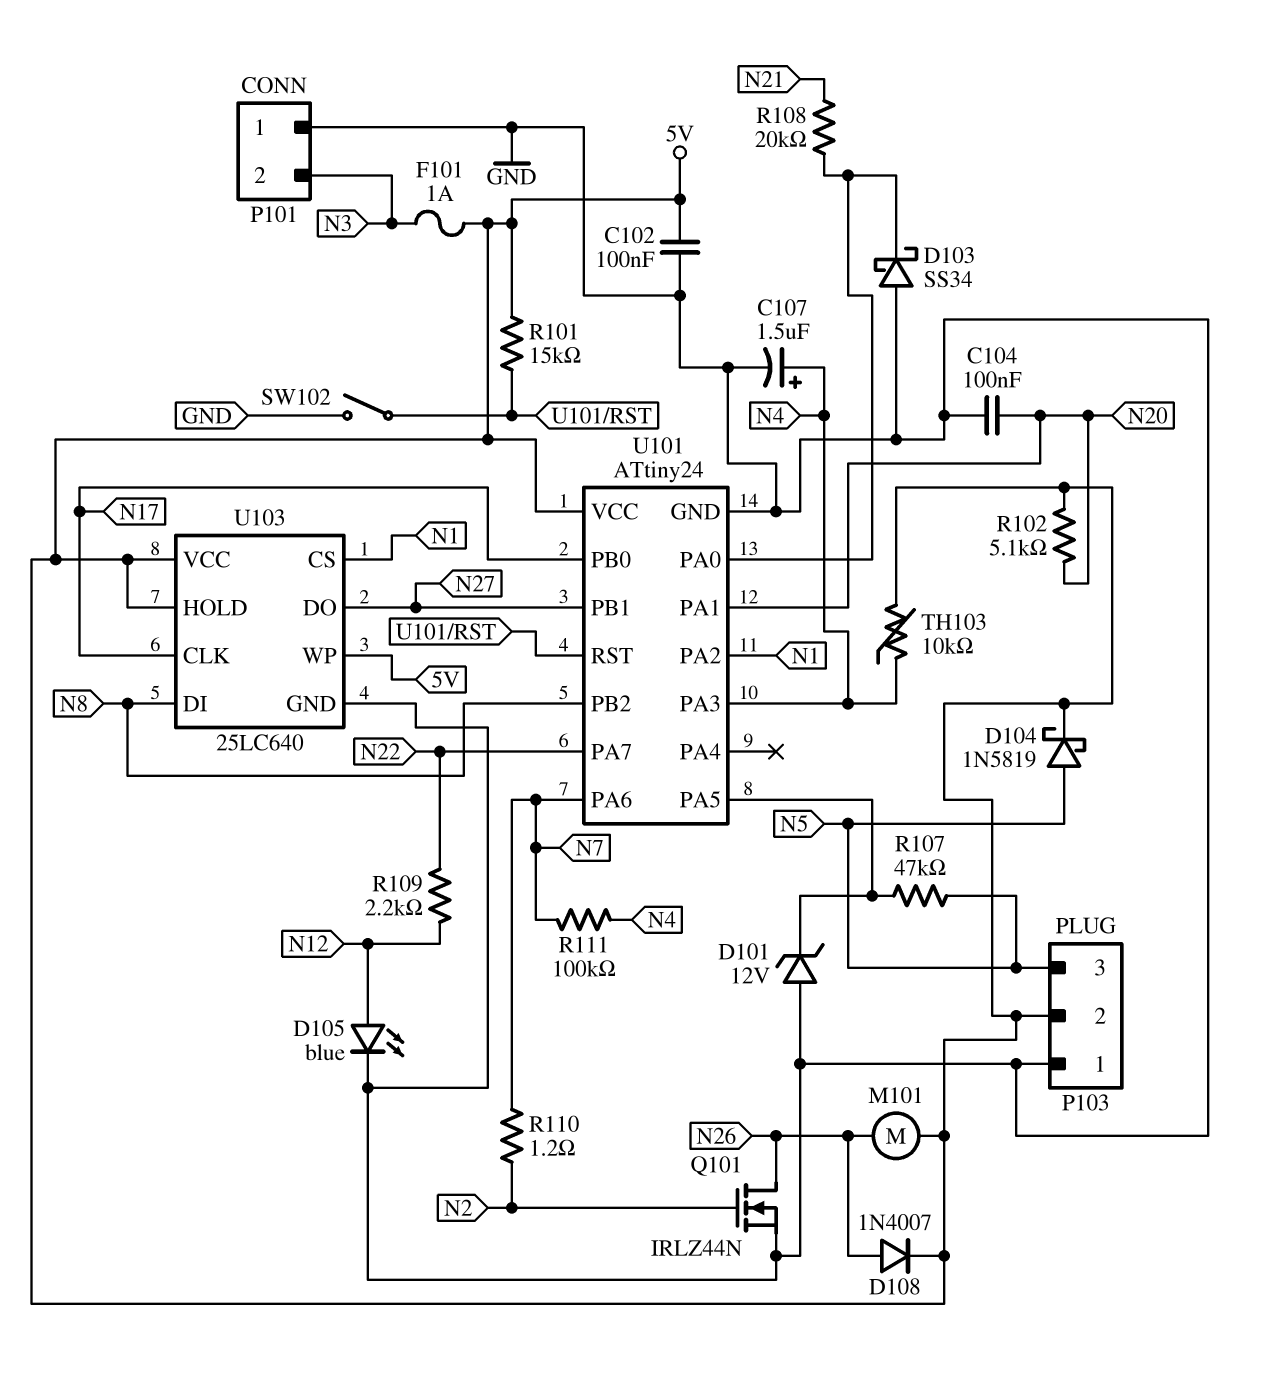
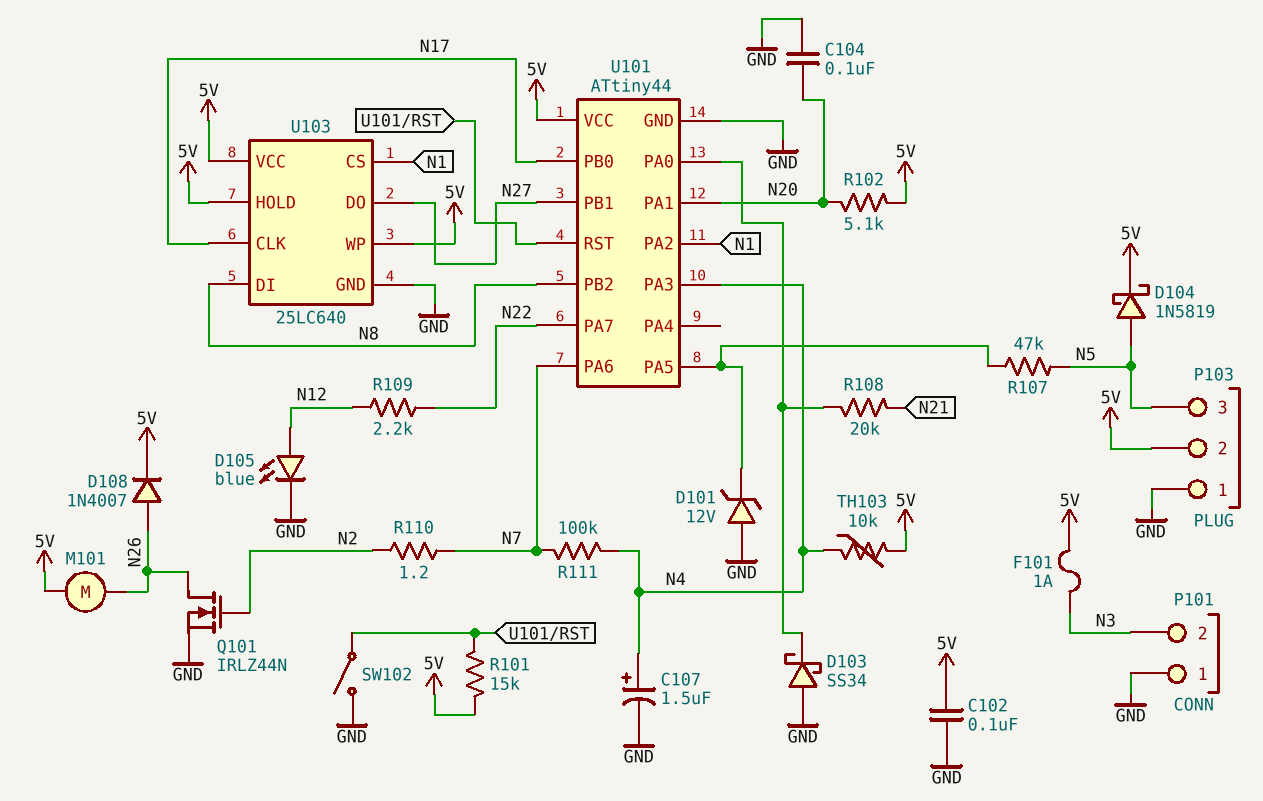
U101: ATtiny24 -> ATtiny44

